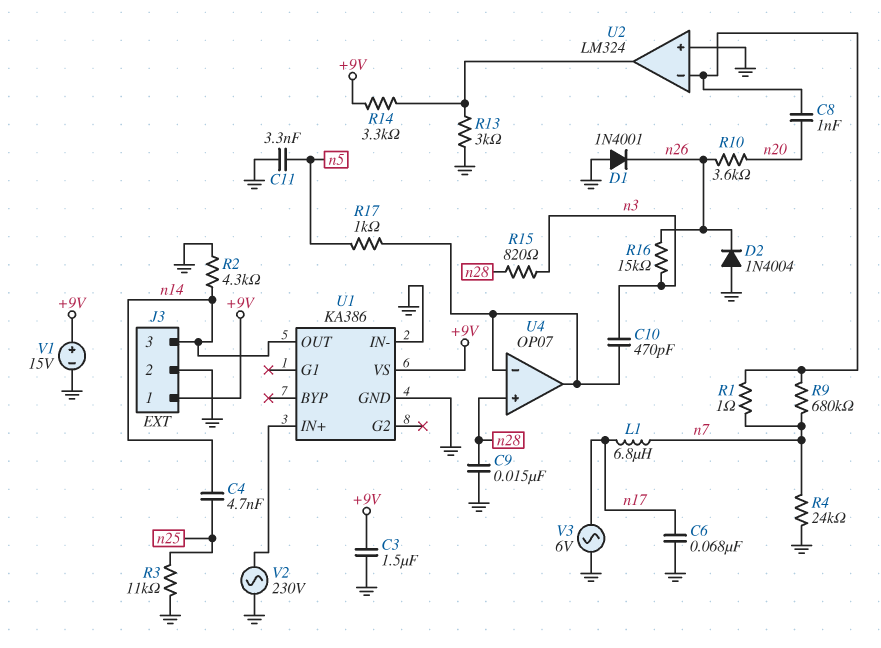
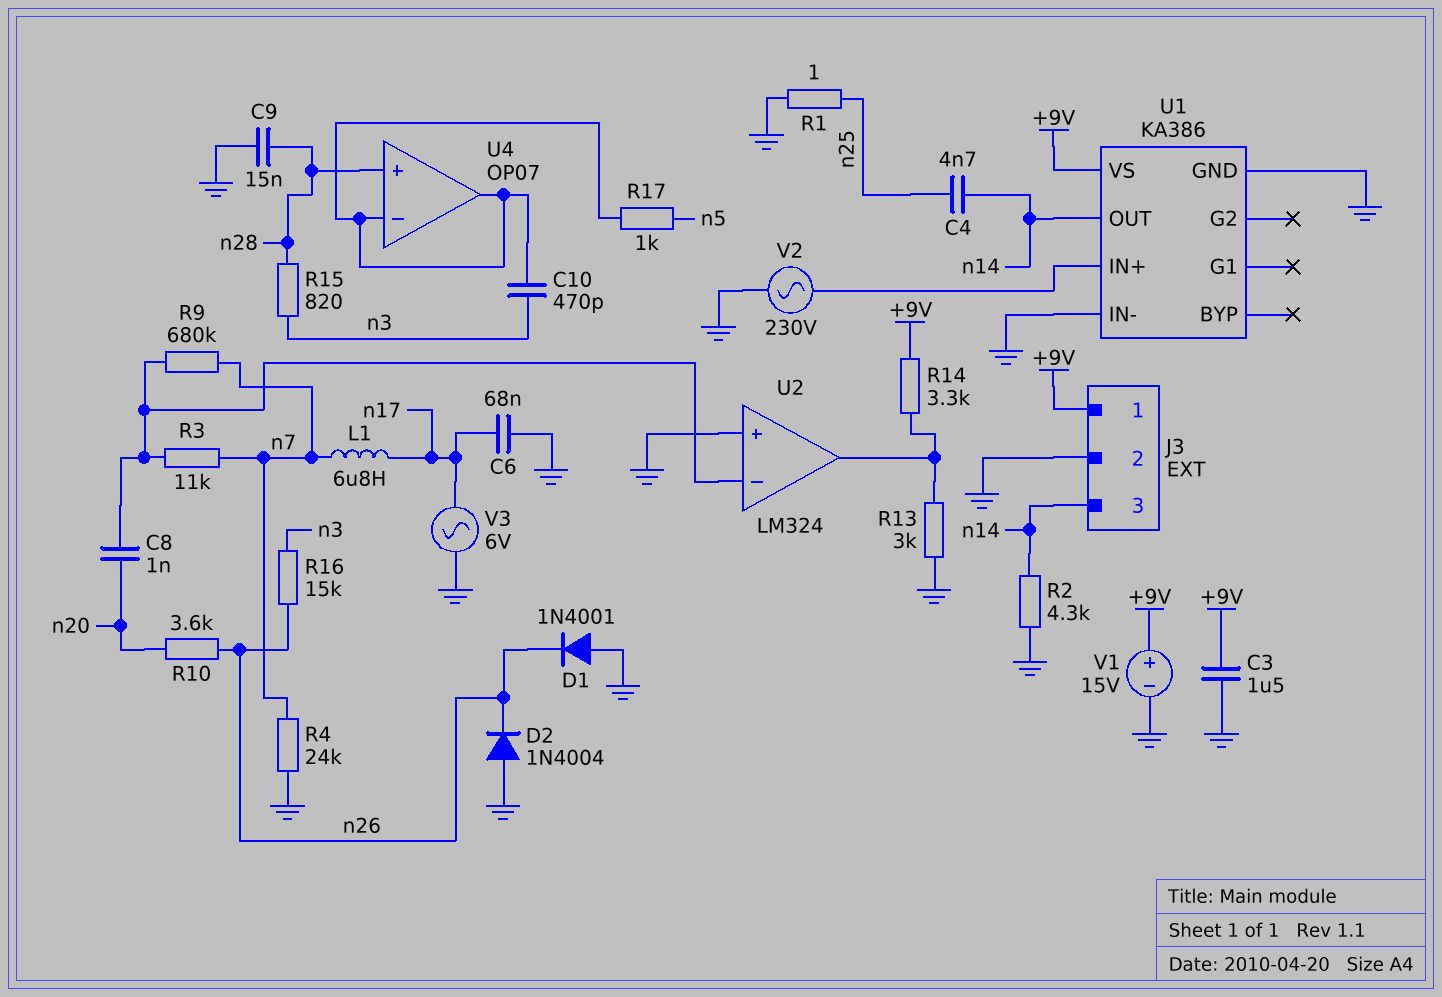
C11: 3.3nF (GND, n5) -> none
R1: 1 (U2/in-, n7) -> 1 (GND, n25)
R3: 11k (GND, n25) -> 11k (U2/in-, n7)

